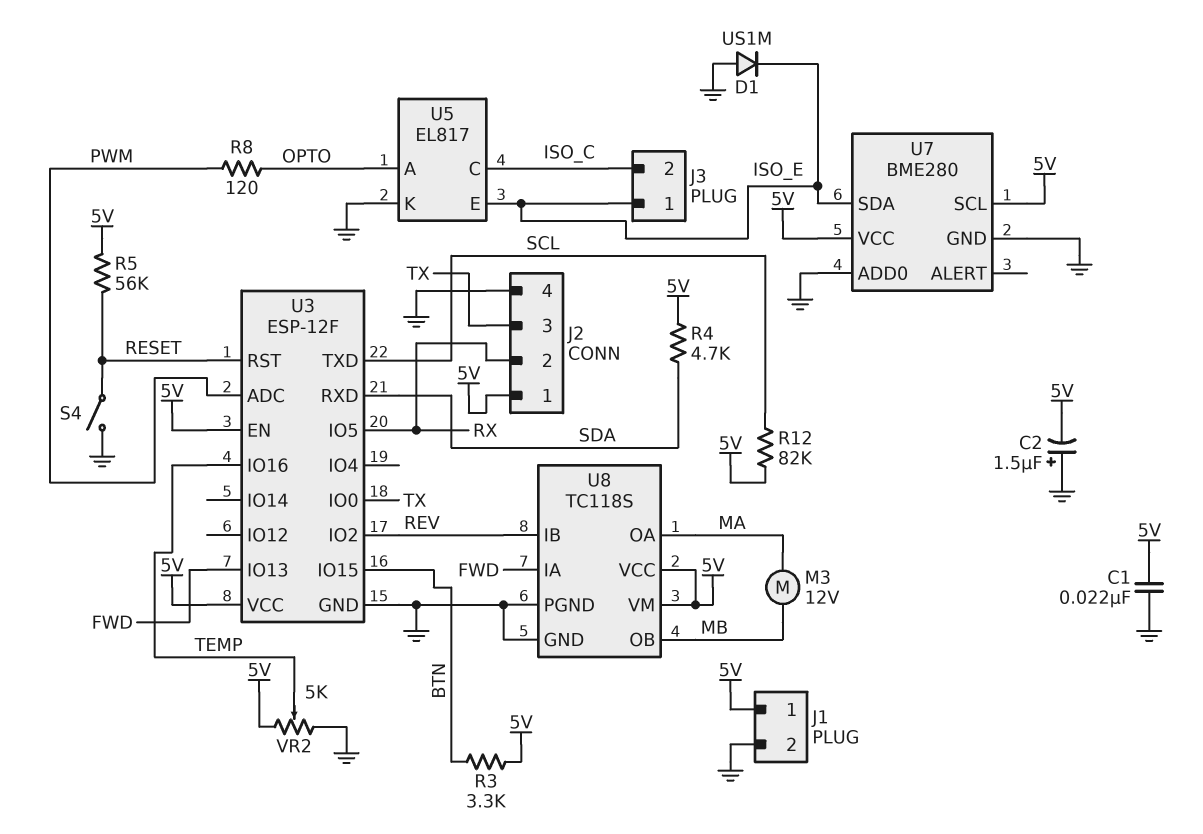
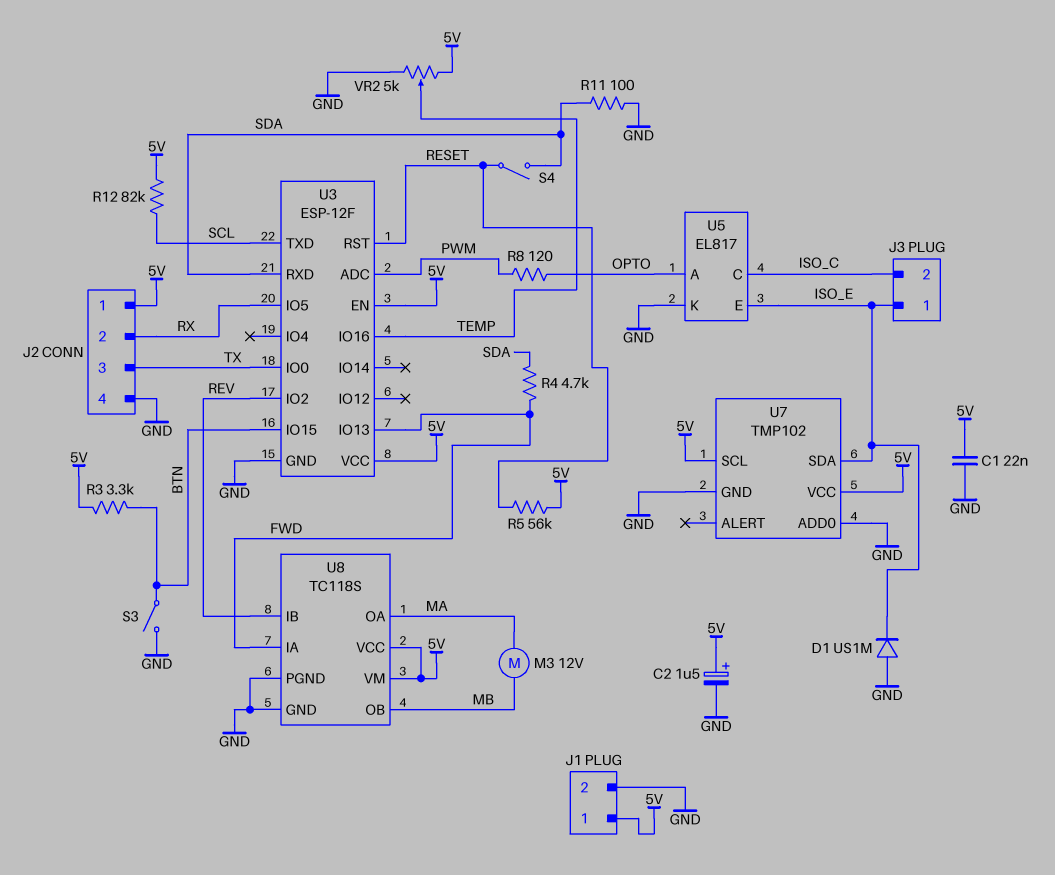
C2: 1.5uF (plus GND, minus 5V) -> 1.5uF (plus 5V, minus GND)
R4: 4.7k (5V, SDA) -> 4.7k (FWD, SDA)
R11: none -> 100 (GND, SDA)
S3: none -> switch (BTN, GND)
S4: switch (GND, RESET) -> switch (RESET, SDA)
U7: BME280 -> TMP102

